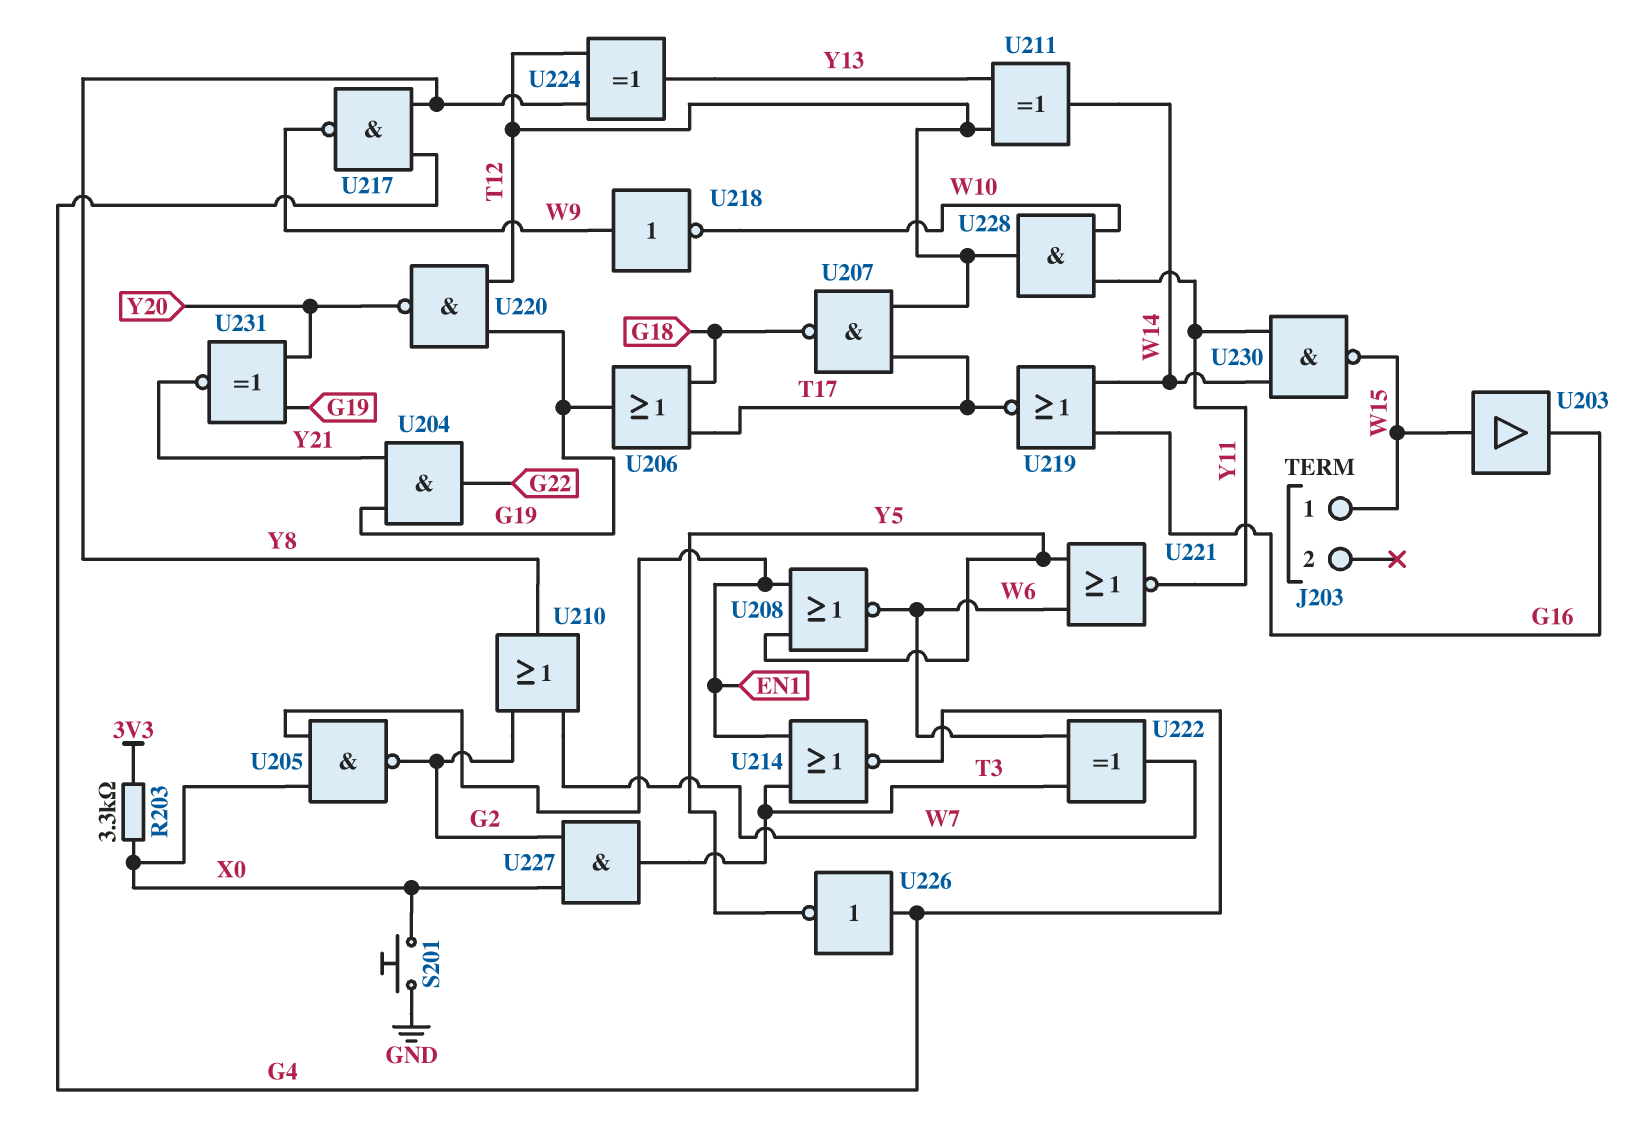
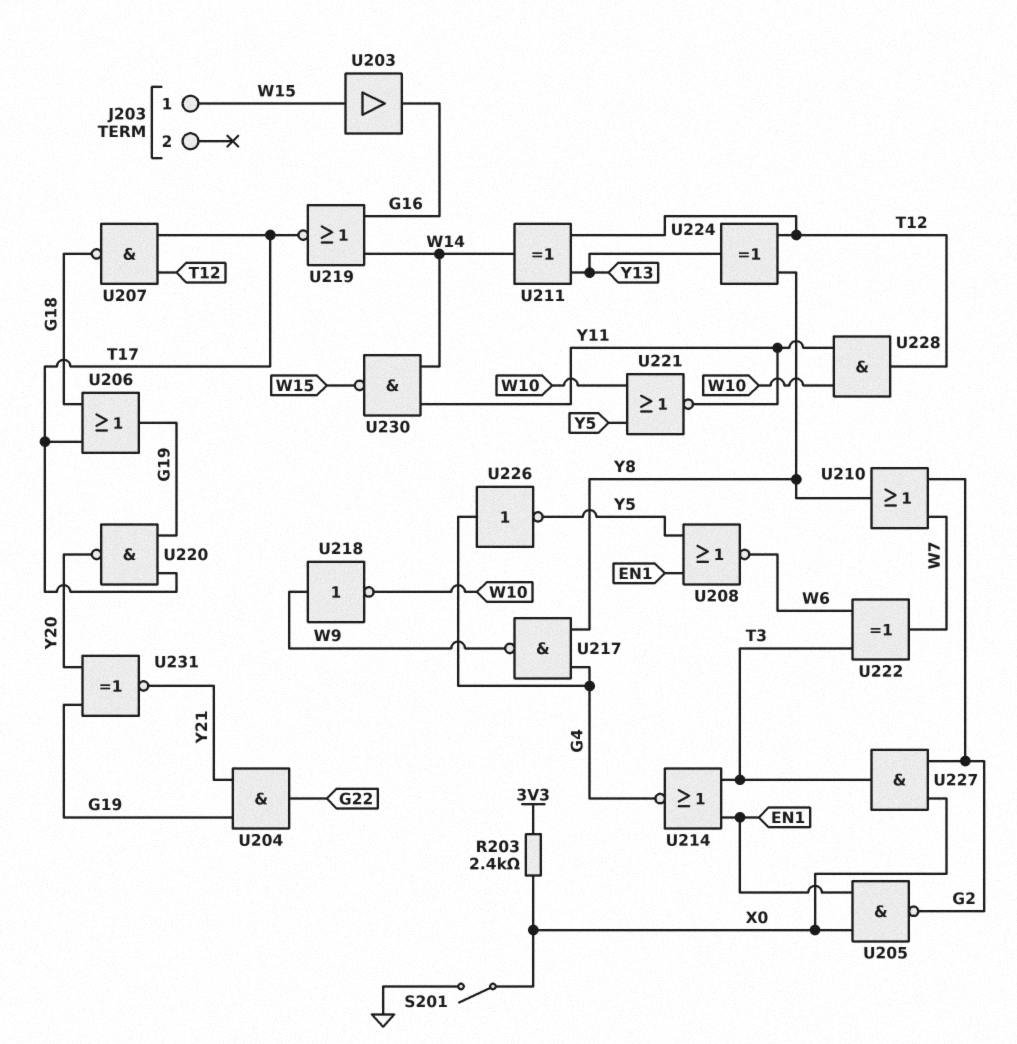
R203: 3.3k (3V3, X0) -> 2.4k (3V3, X0)
S201: button (GND, X0) -> switch (GND, X0)
U220: NAND (in G19, in T12, out Y20) -> NAND (in G19, in T17, out Y20)
U221: NOR (in W6, in Y5, out Y11) -> NOR (in W10, in Y5, out Y11)

